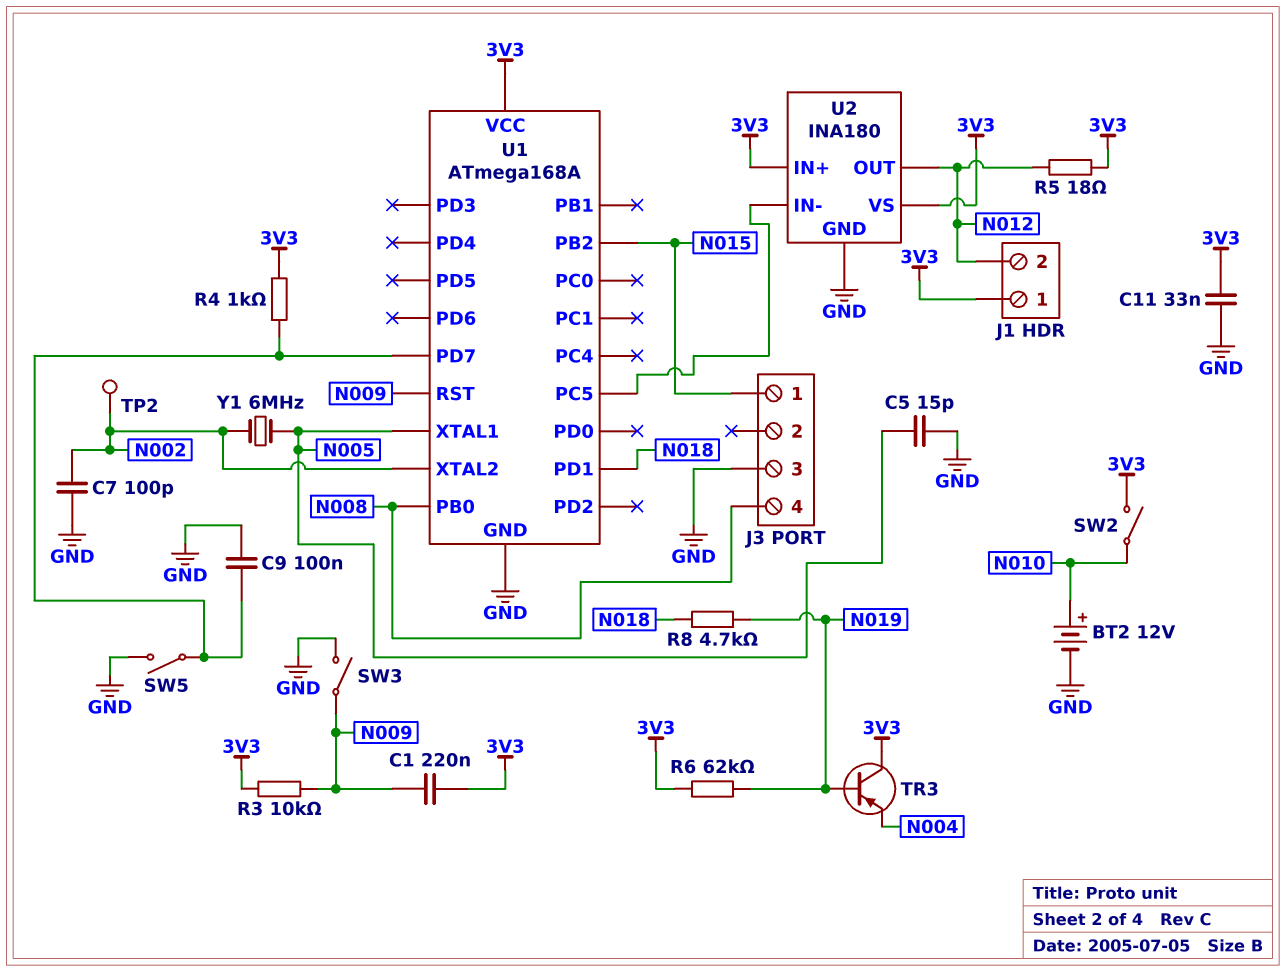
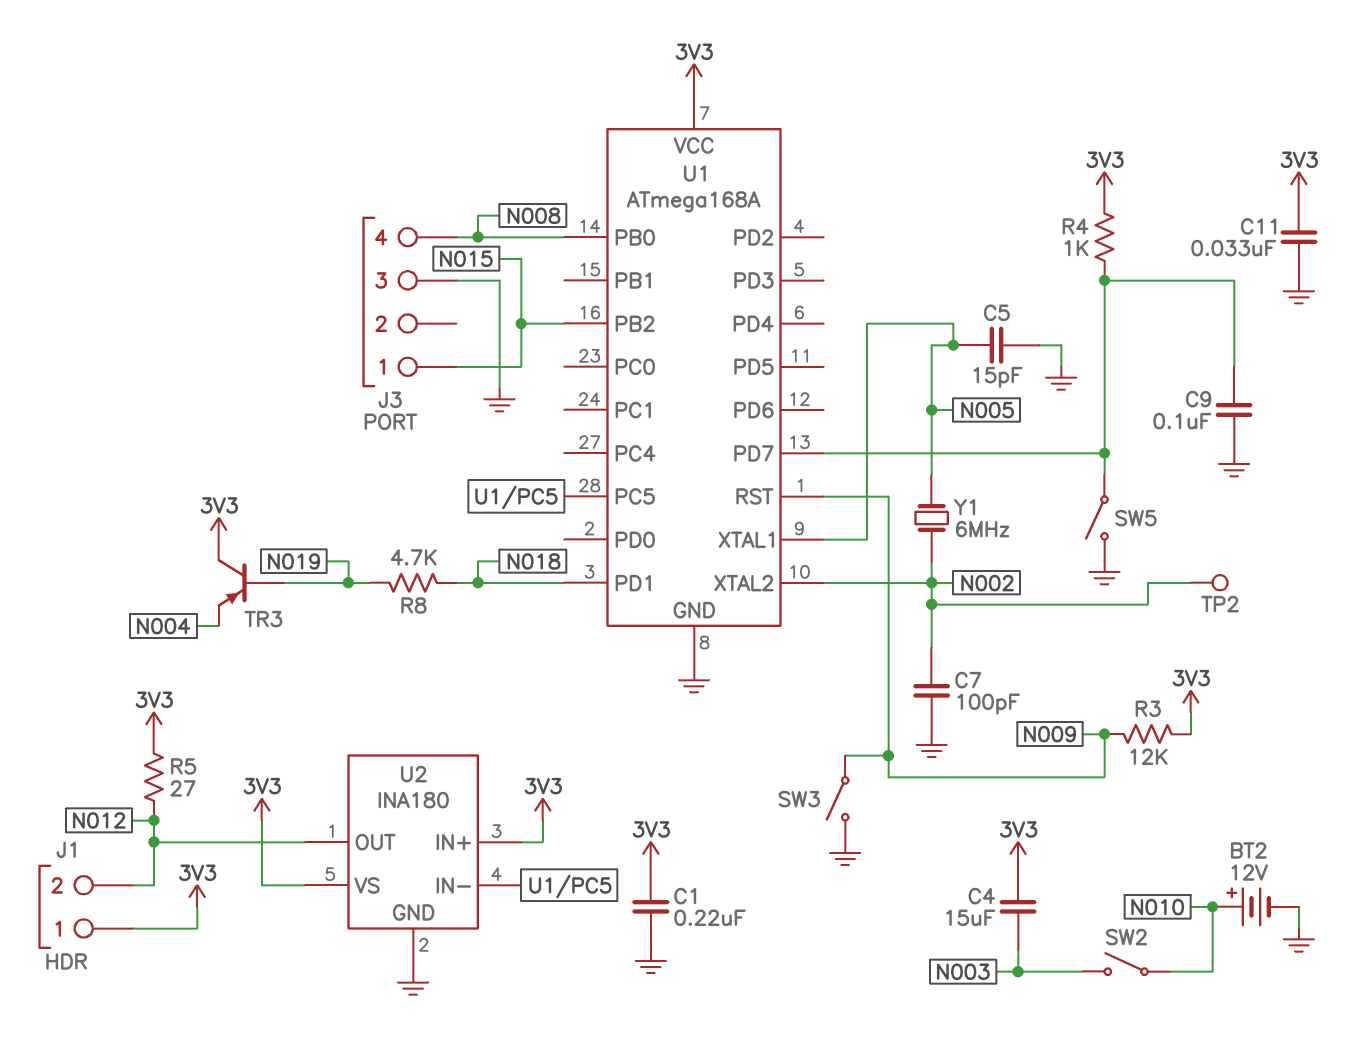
C1: 220nF (3V3, N009) -> 220nF (3V3, GND)
C4: none -> 15uF (3V3, N003)
R3: 10k (3V3, N009) -> 12k (3V3, N009)
R5: 18 (3V3, N012) -> 27 (3V3, N012)
R6: 62k (3V3, N019) -> none
SW2: switch (3V3, N010) -> switch (N003, N010)

